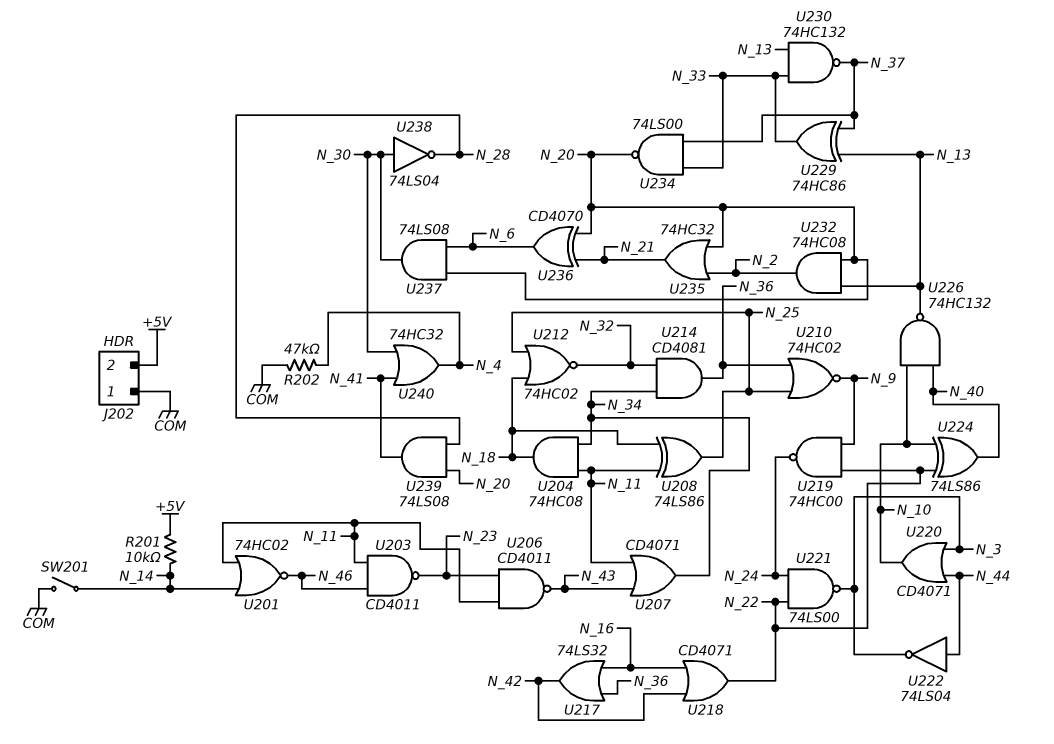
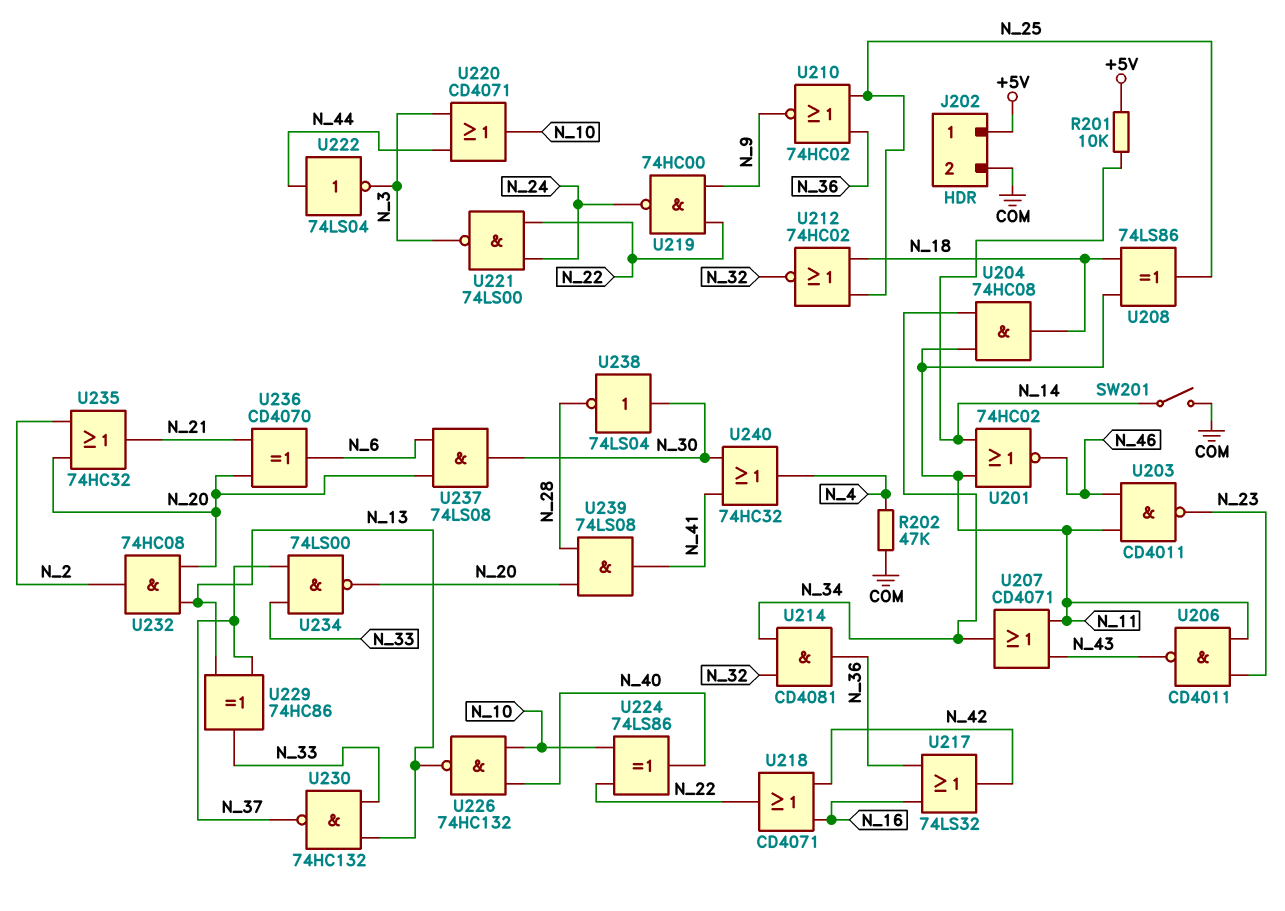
J202 pin 1: COM -> +5V
J202 pin 2: +5V -> COM

